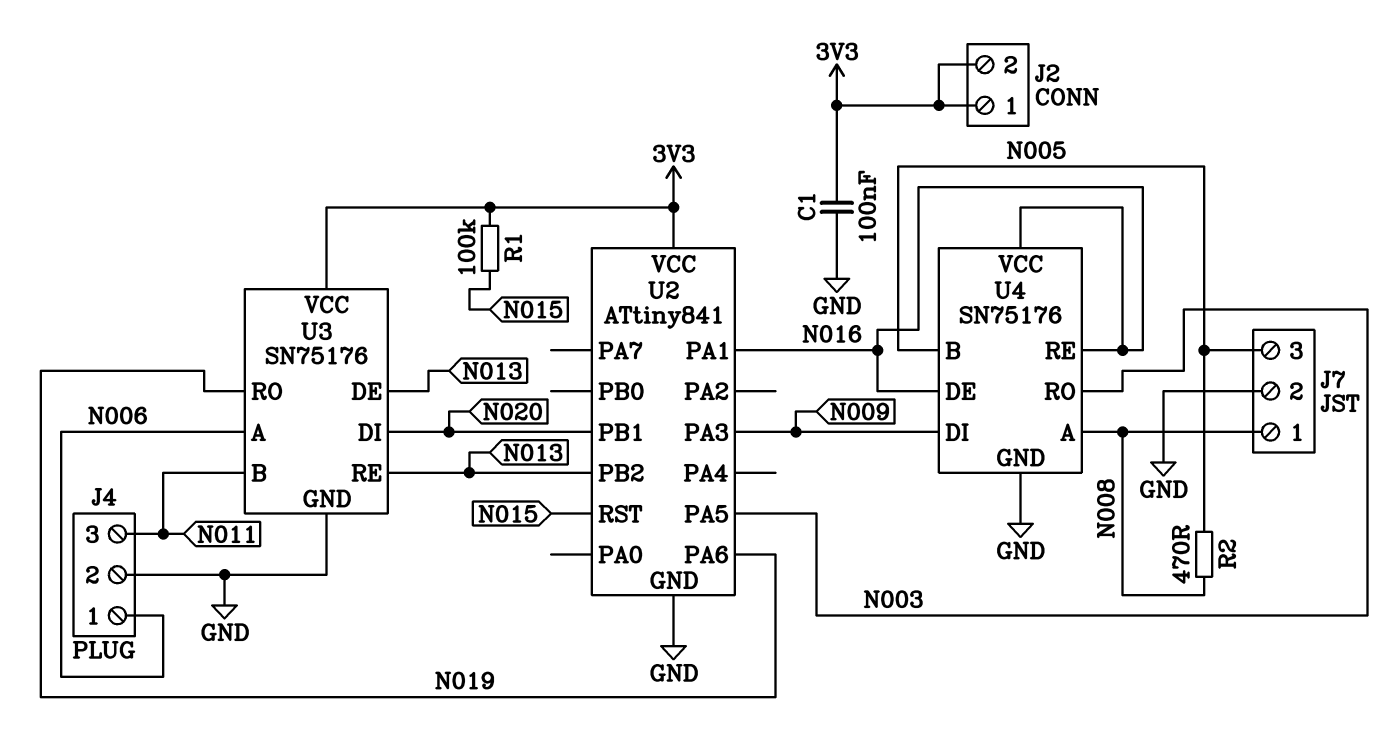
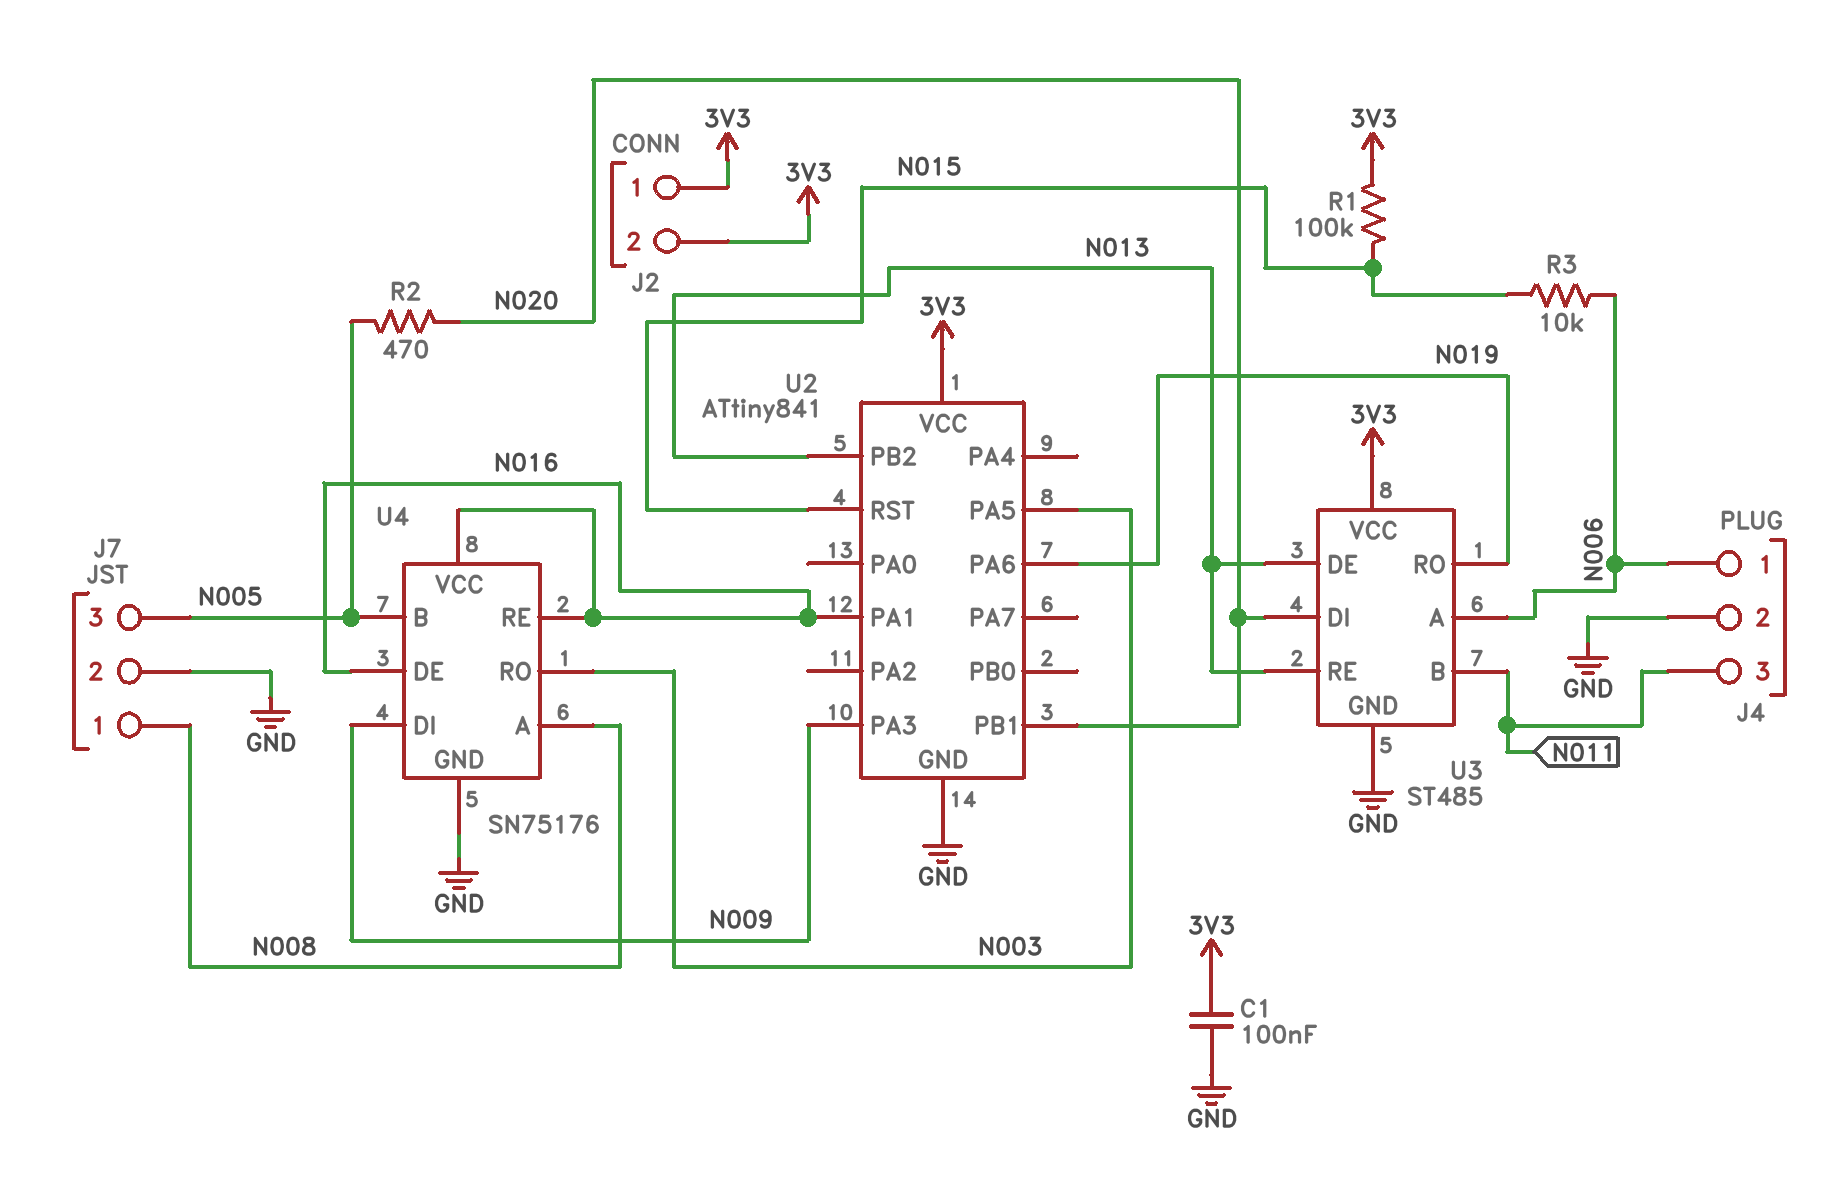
R2: 470 (N005, N008) -> 470 (N005, N020)
R3: none -> 10k (N006, N015)
U3: SN75176 -> ST485

